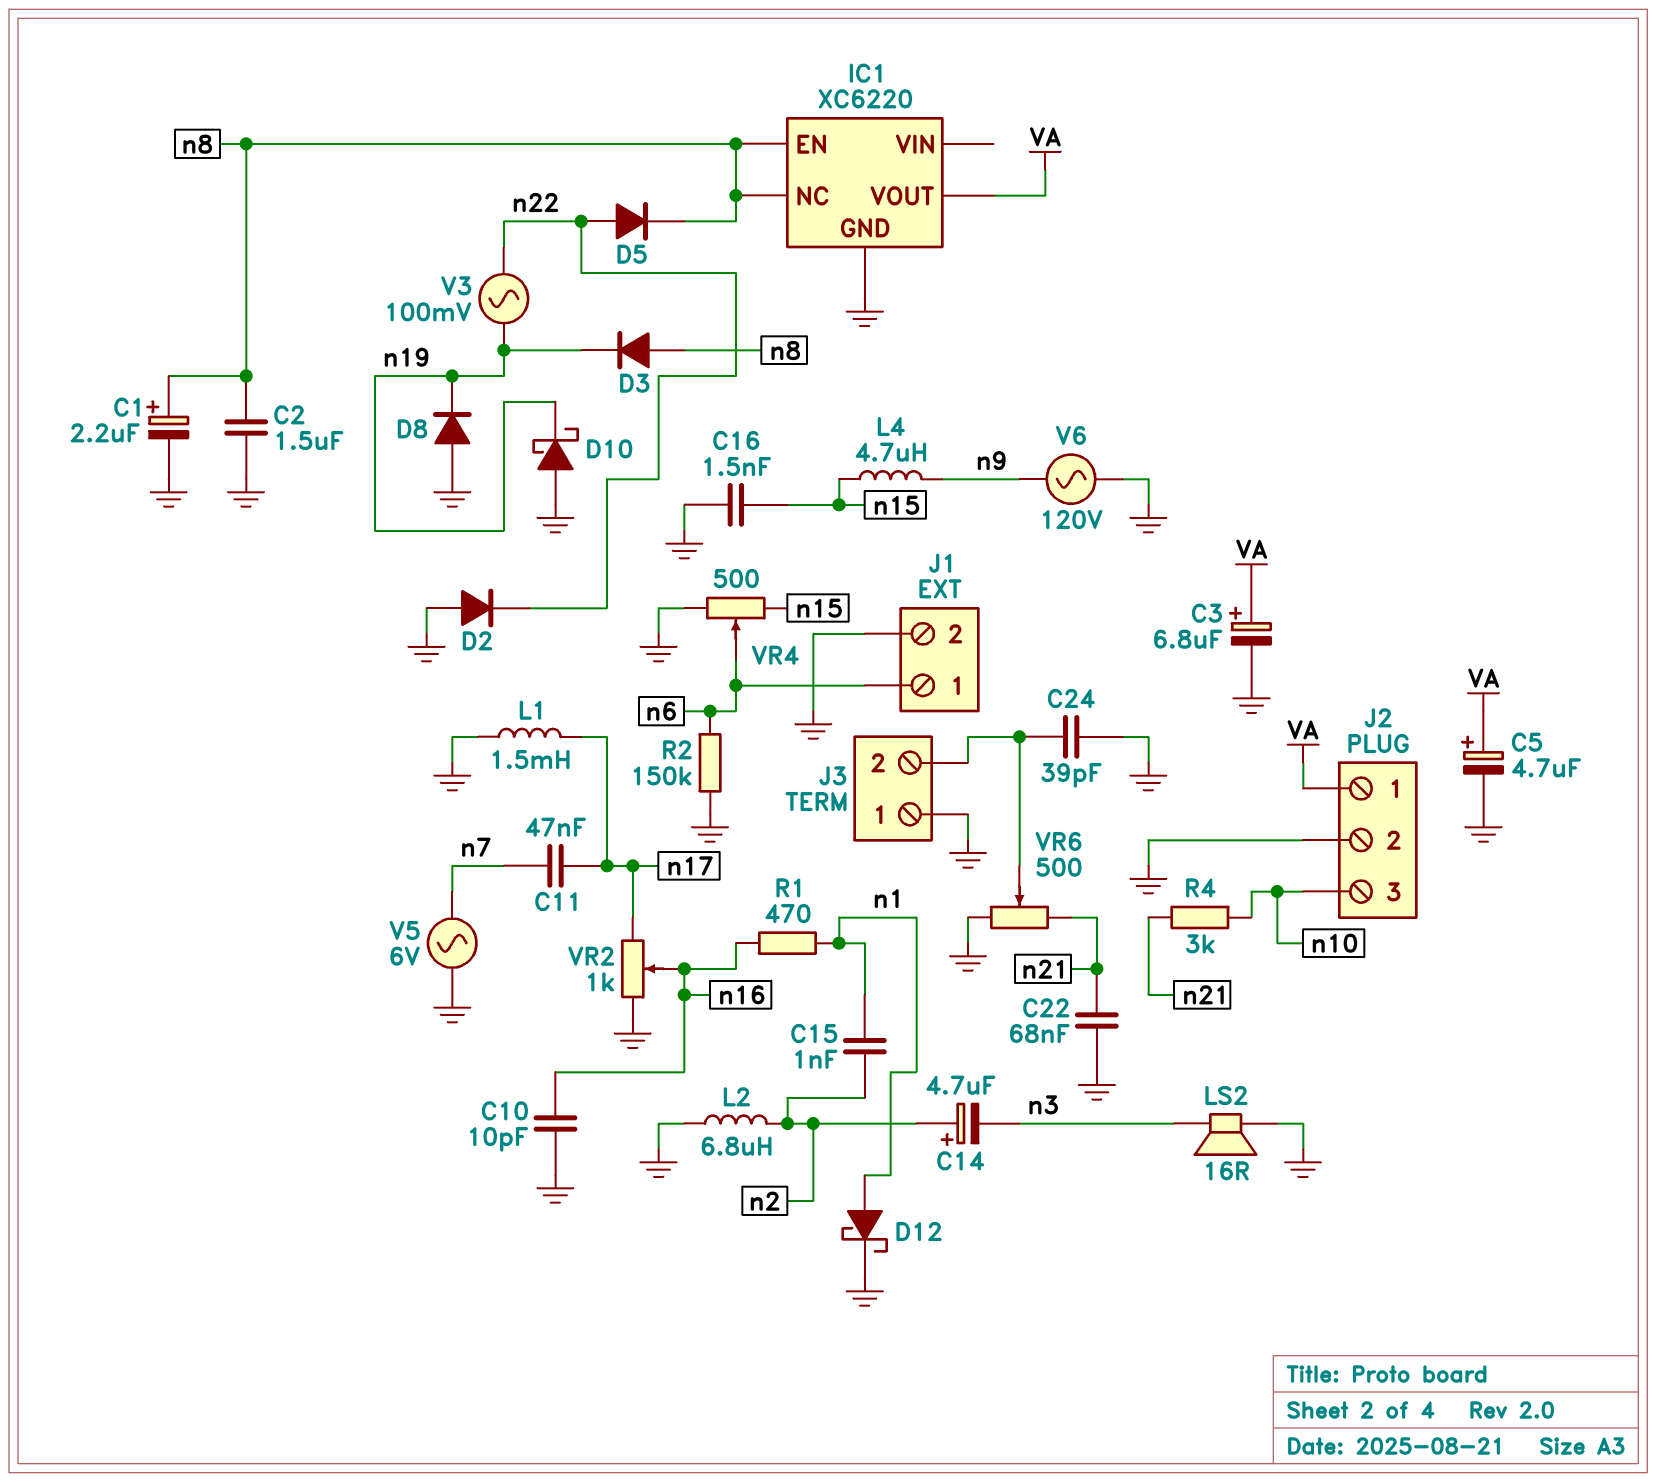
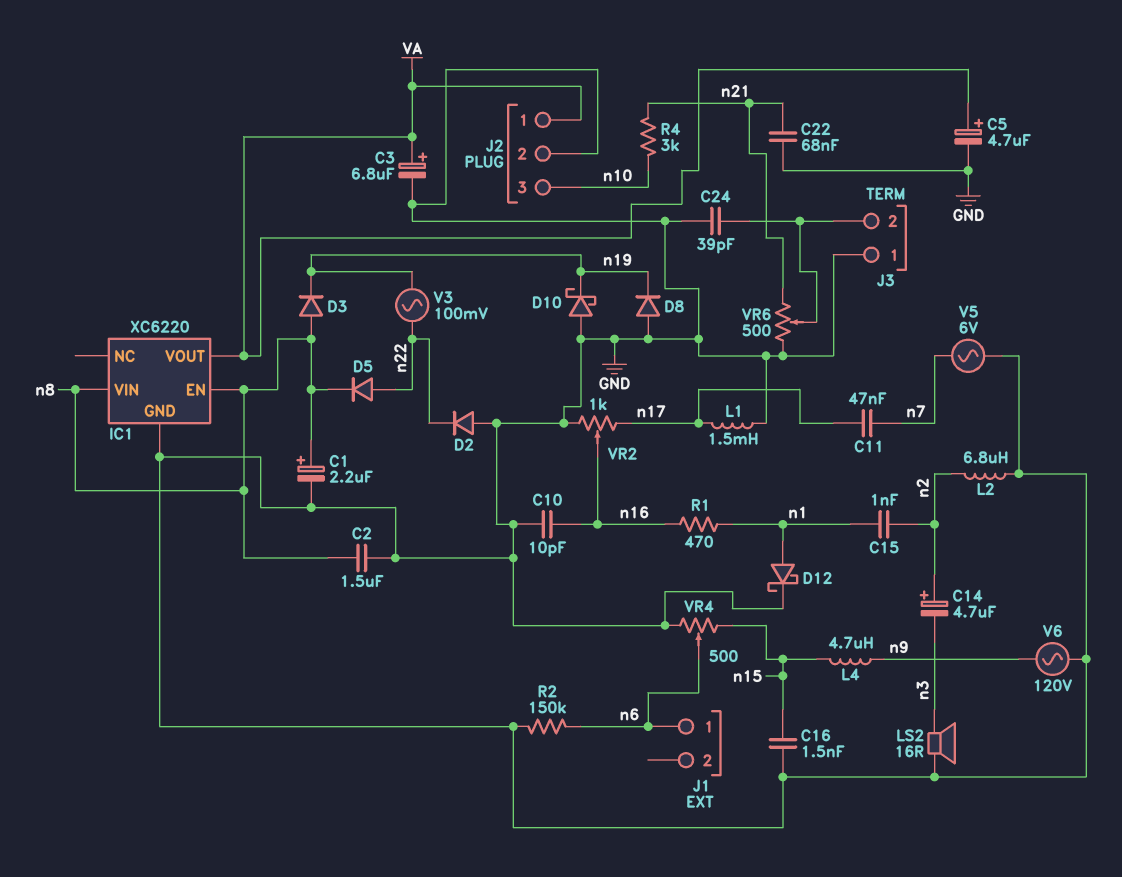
IC1 pin NC: n8 -> none
IC1 pin VIN: none -> n8
J1 pin 2: GND -> none

